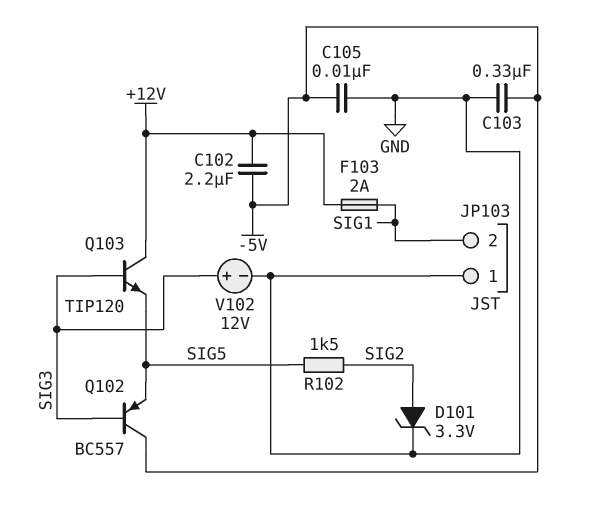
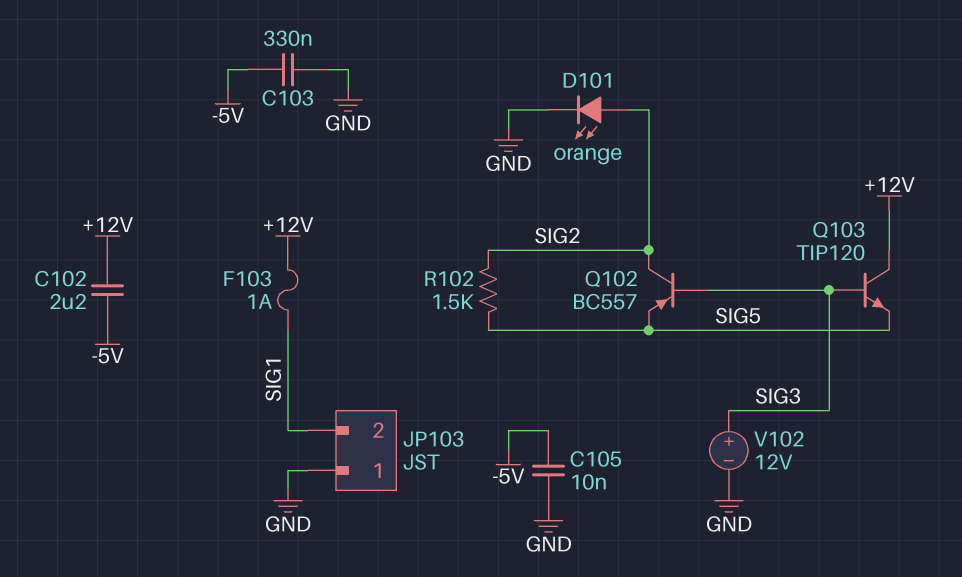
D101: zener 3.3V (A SIG2, K GND) -> LED orange (A SIG2, K GND)
F103: 2A (+12V, SIG1) -> 1A (+12V, SIG1)
Q102: PNP BC557 (B SIG3, C -5V, E SIG5) -> PNP BC557 (B SIG3, C SIG2, E SIG5)

